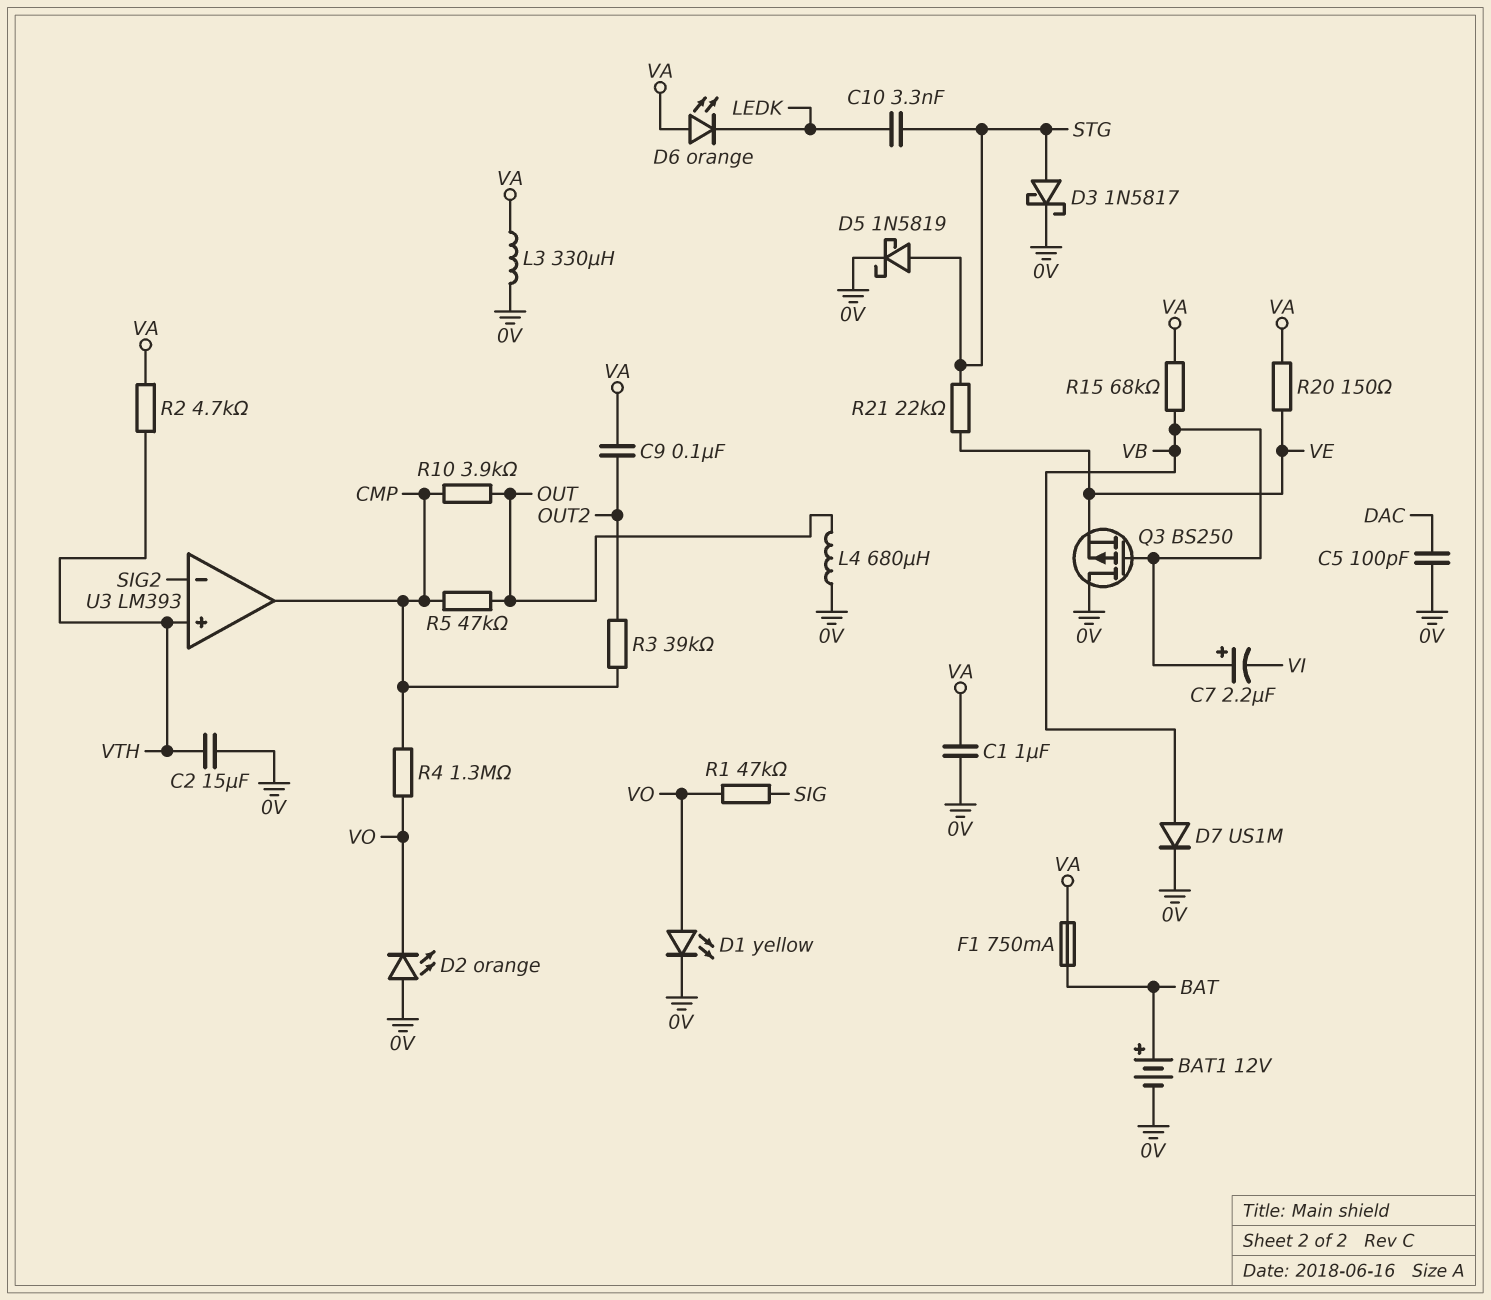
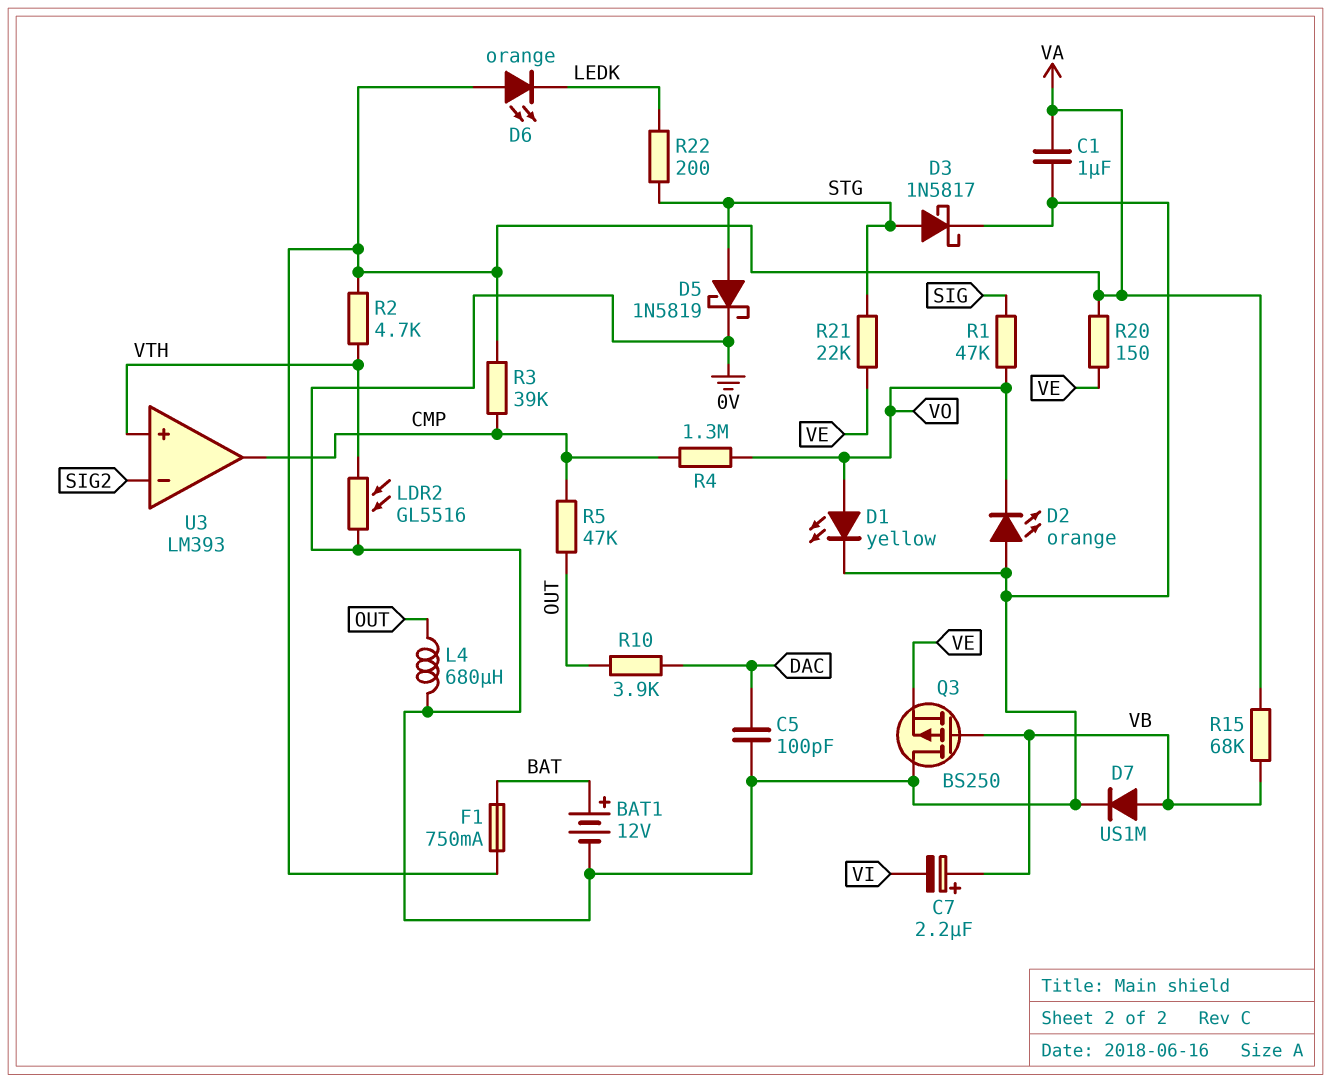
C2: 15uF (0V, VTH) -> none
C9: 100nF (OUT2, VA) -> none
C10: 3.3nF (LEDK, STG) -> none
L3: 330uH (0V, VA) -> none
LDR2: none -> GL5516 (0V, VTH)
R3: 39k (CMP, OUT2) -> 39k (CMP, VA)
R10: 3.9k (CMP, OUT) -> 3.9k (DAC, OUT)
R22: none -> 200 (LEDK, STG)

